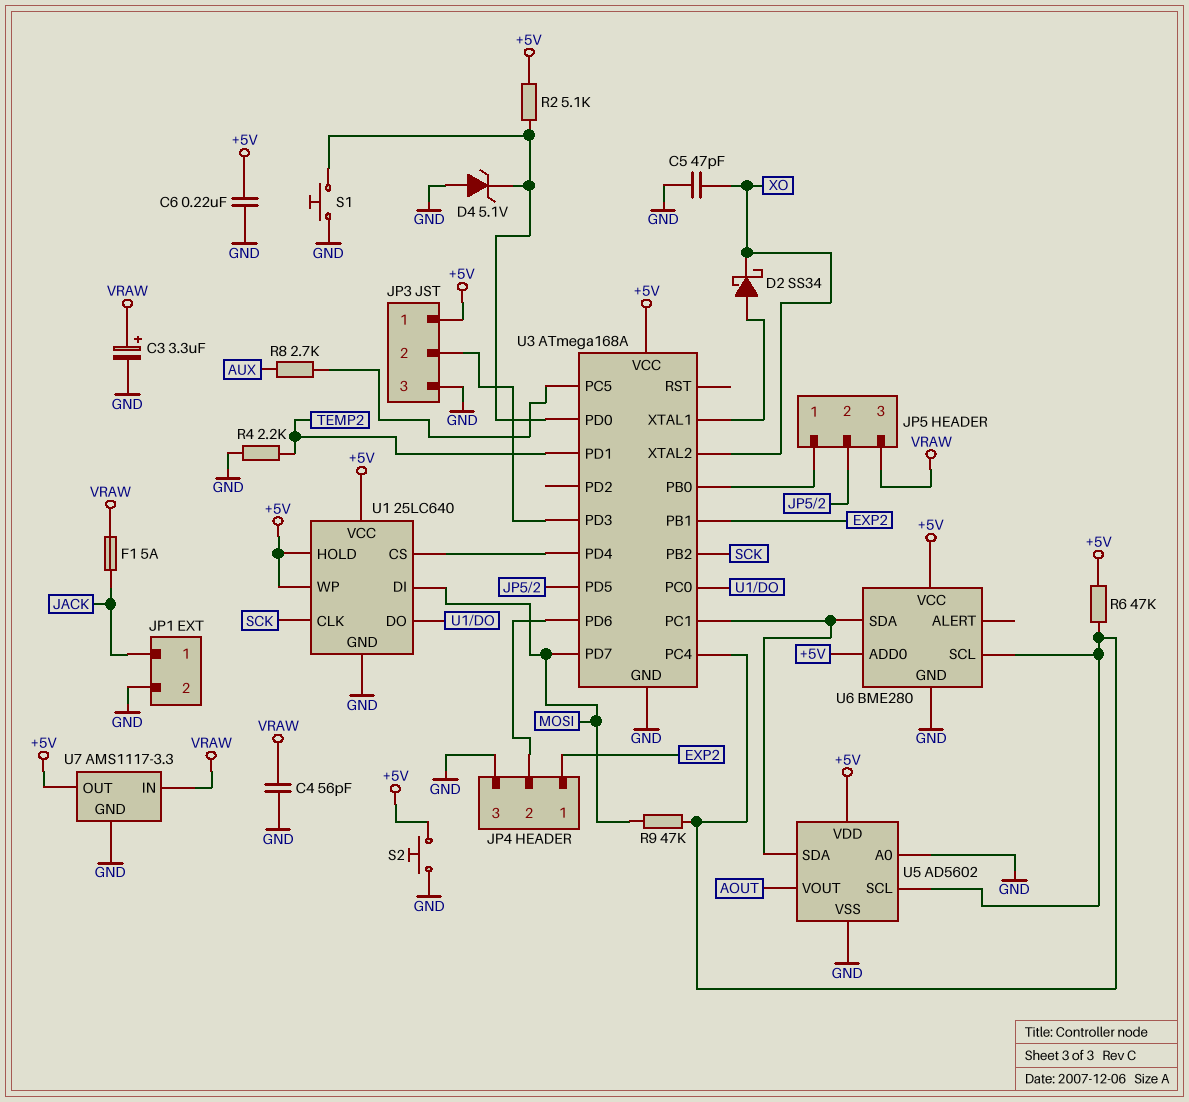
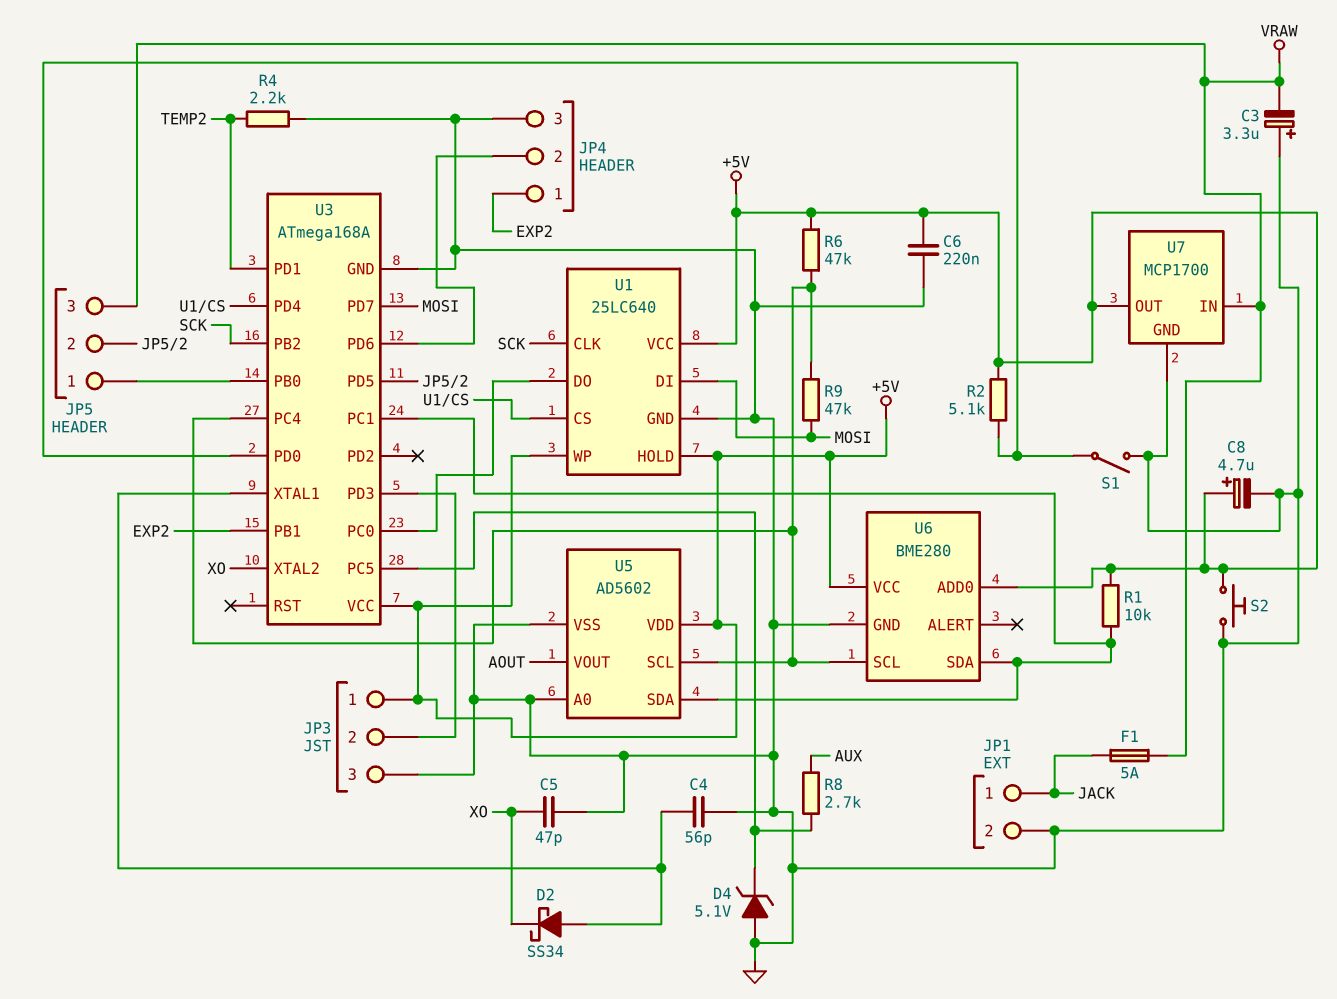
C3: 3.3uF (plus VRAW, minus GND) -> 3.3uF (plus GND, minus VRAW)
C4: 56pF (GND, VRAW) -> 56pF (GND, U3/XTAL1)
C8: none -> 4.7uF (plus +5V, minus GND)
D4: zener 5.1V (A GND, K U3/PD0) -> zener 5.1V (A GND, K U3/PC5)
R1: none -> 10k (+5V, U3/PC1)
S1: button (GND, U3/PD0) -> switch (GND, U3/PD0)
U7: AMS1117-3.3 -> MCP1700

